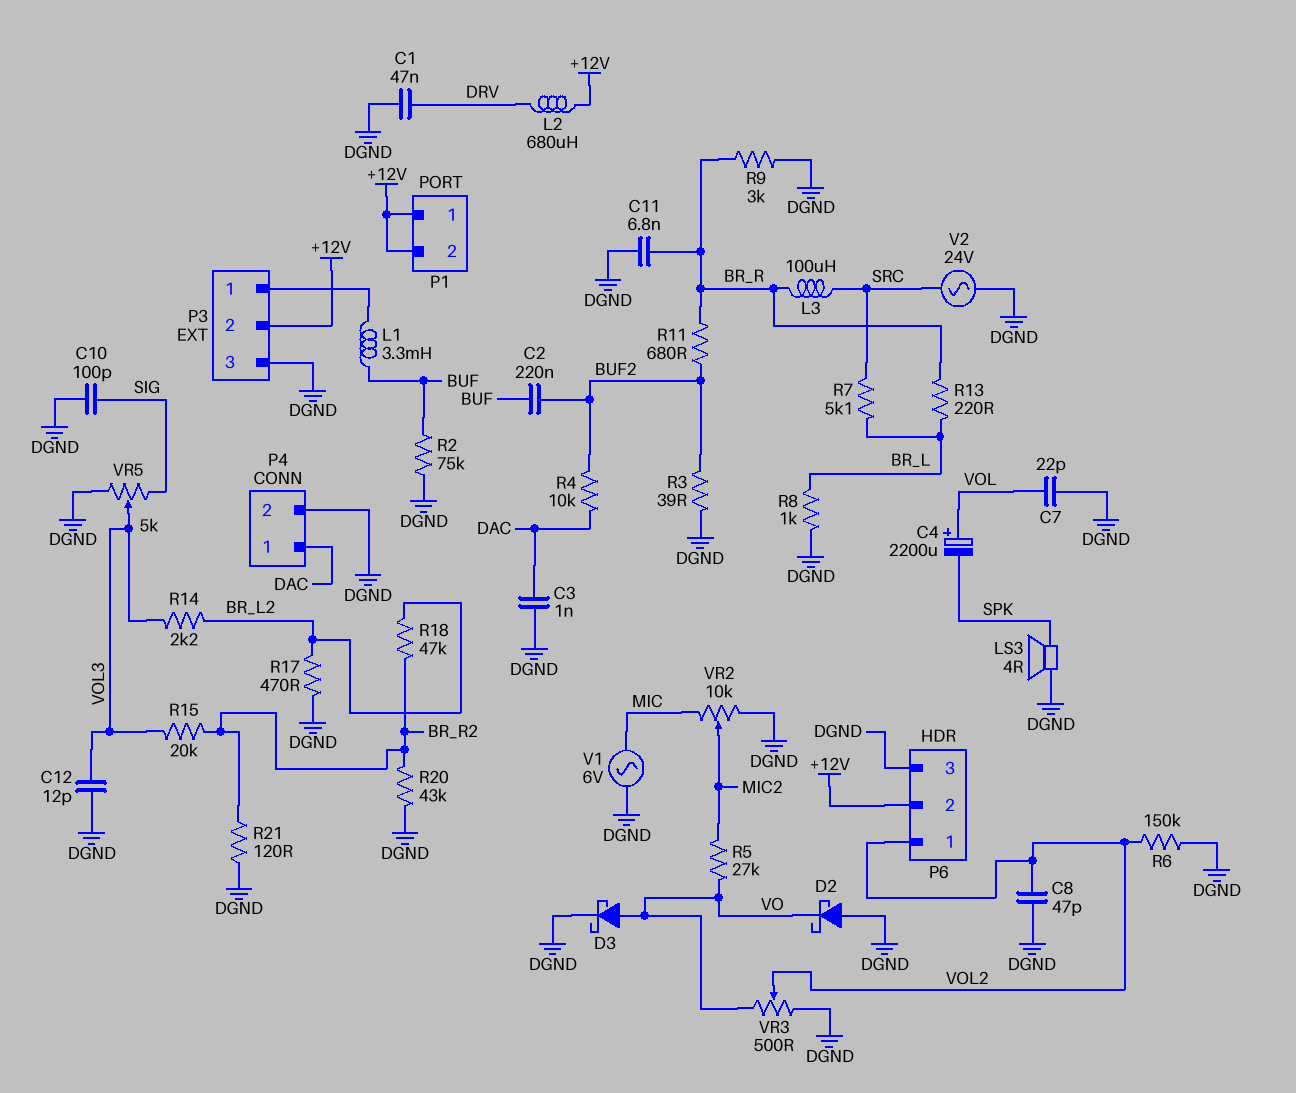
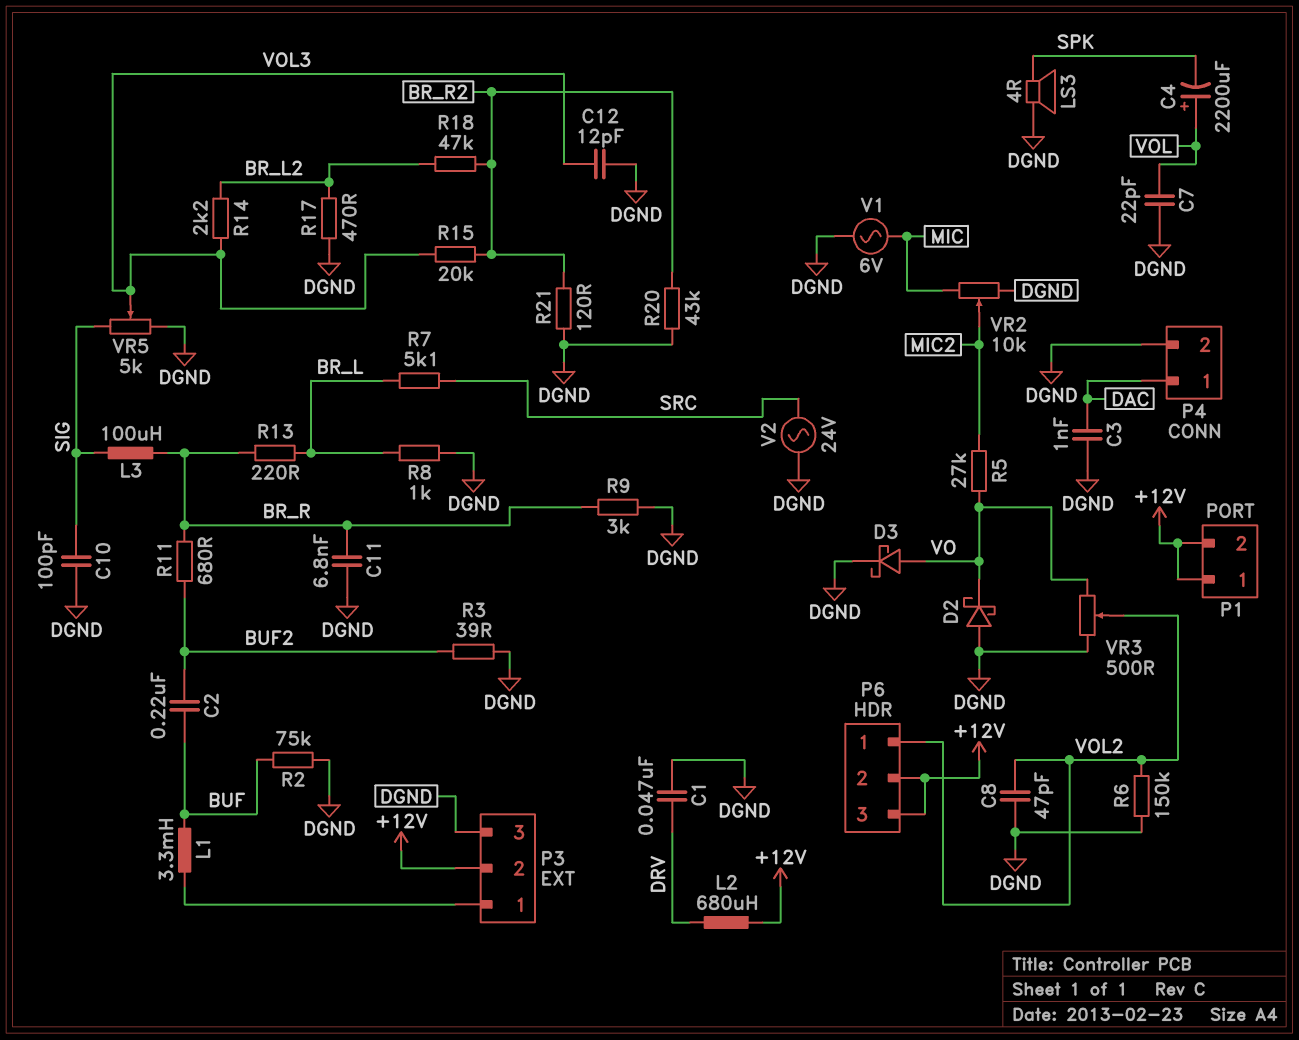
L3: 100uH (BR_R, SRC) -> 100uH (BR_R, SIG)
P6 pin 3: DGND -> +12V
R4: 10k (BUF2, DAC) -> none

